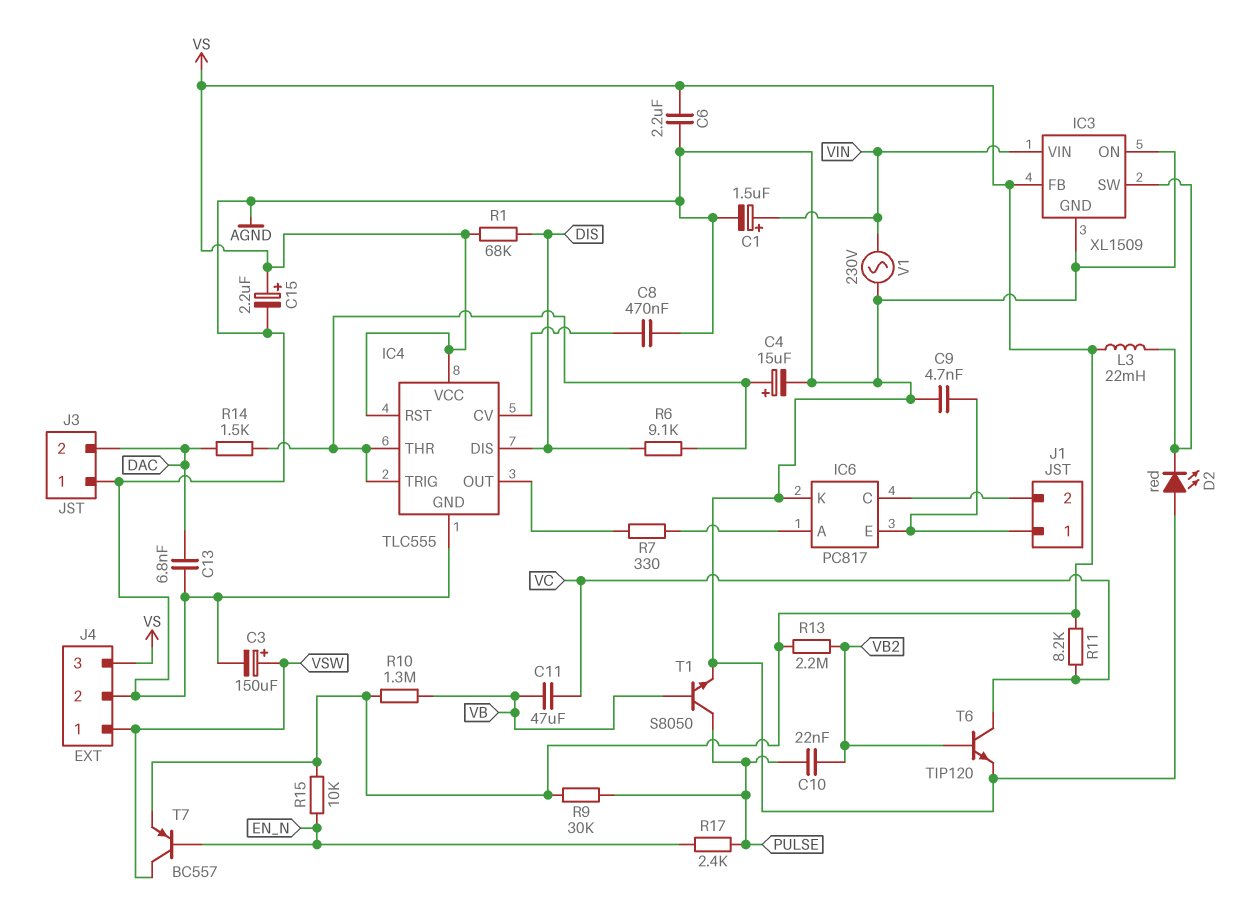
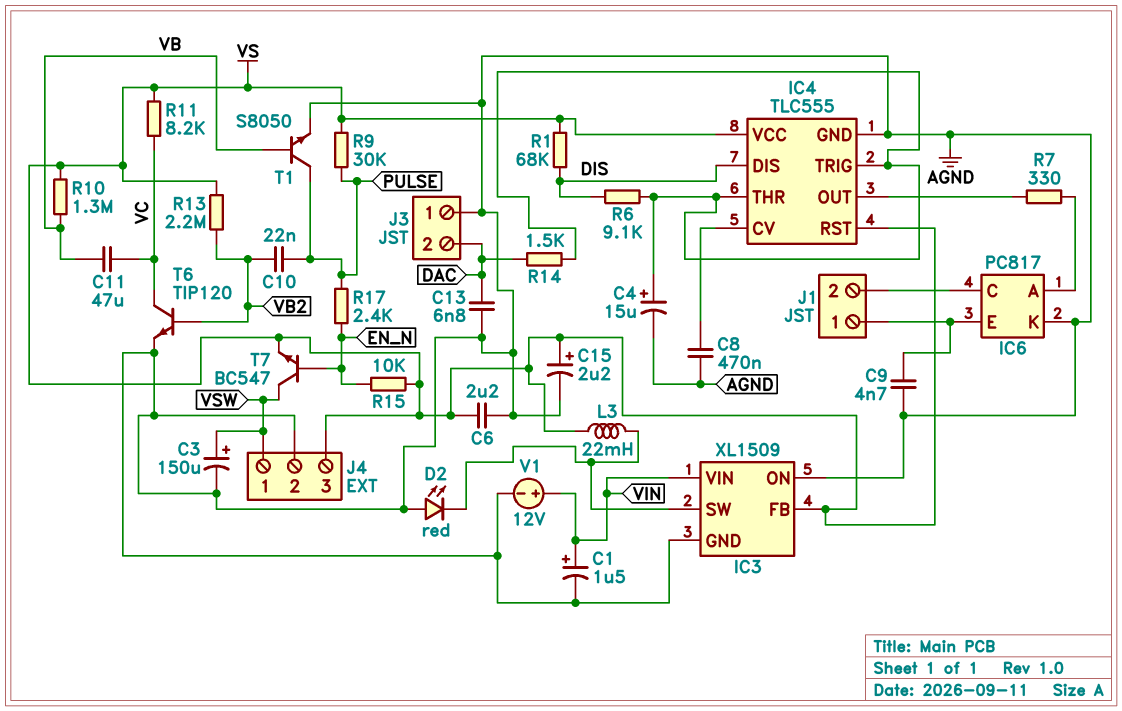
T7: PNP BC557 (B EN_N, C VSW, E VS) -> NPN BC547 (B EN_N, C VSW, E VS)
V1: AC 230V (AGND, VIN) -> 12V (plus VIN, minus AGND)

